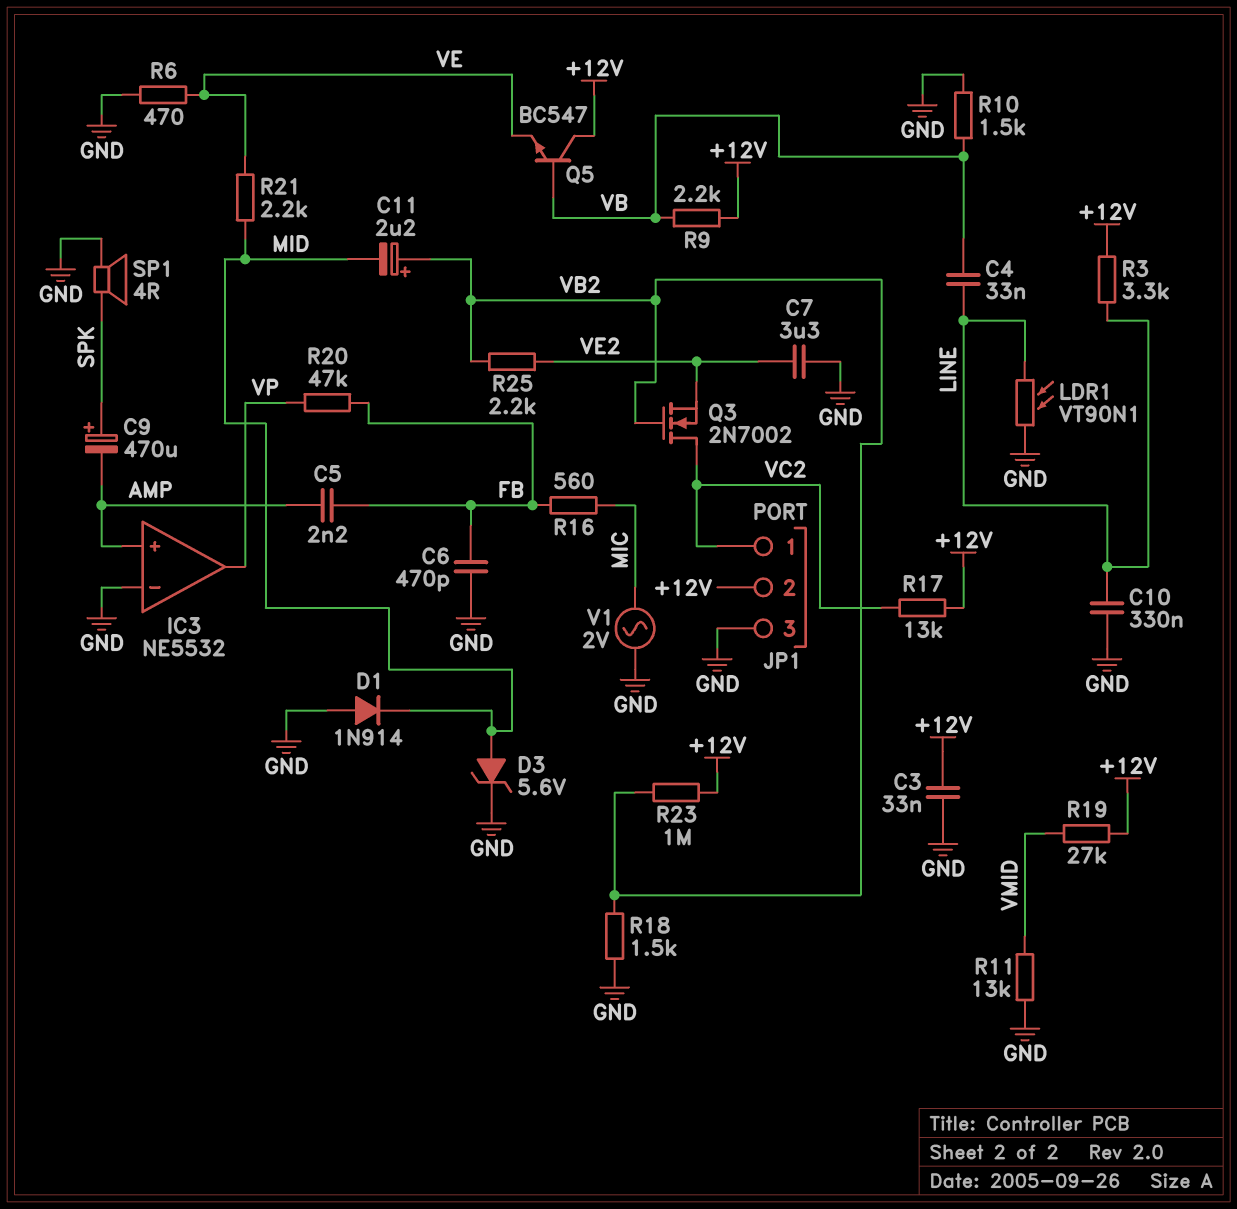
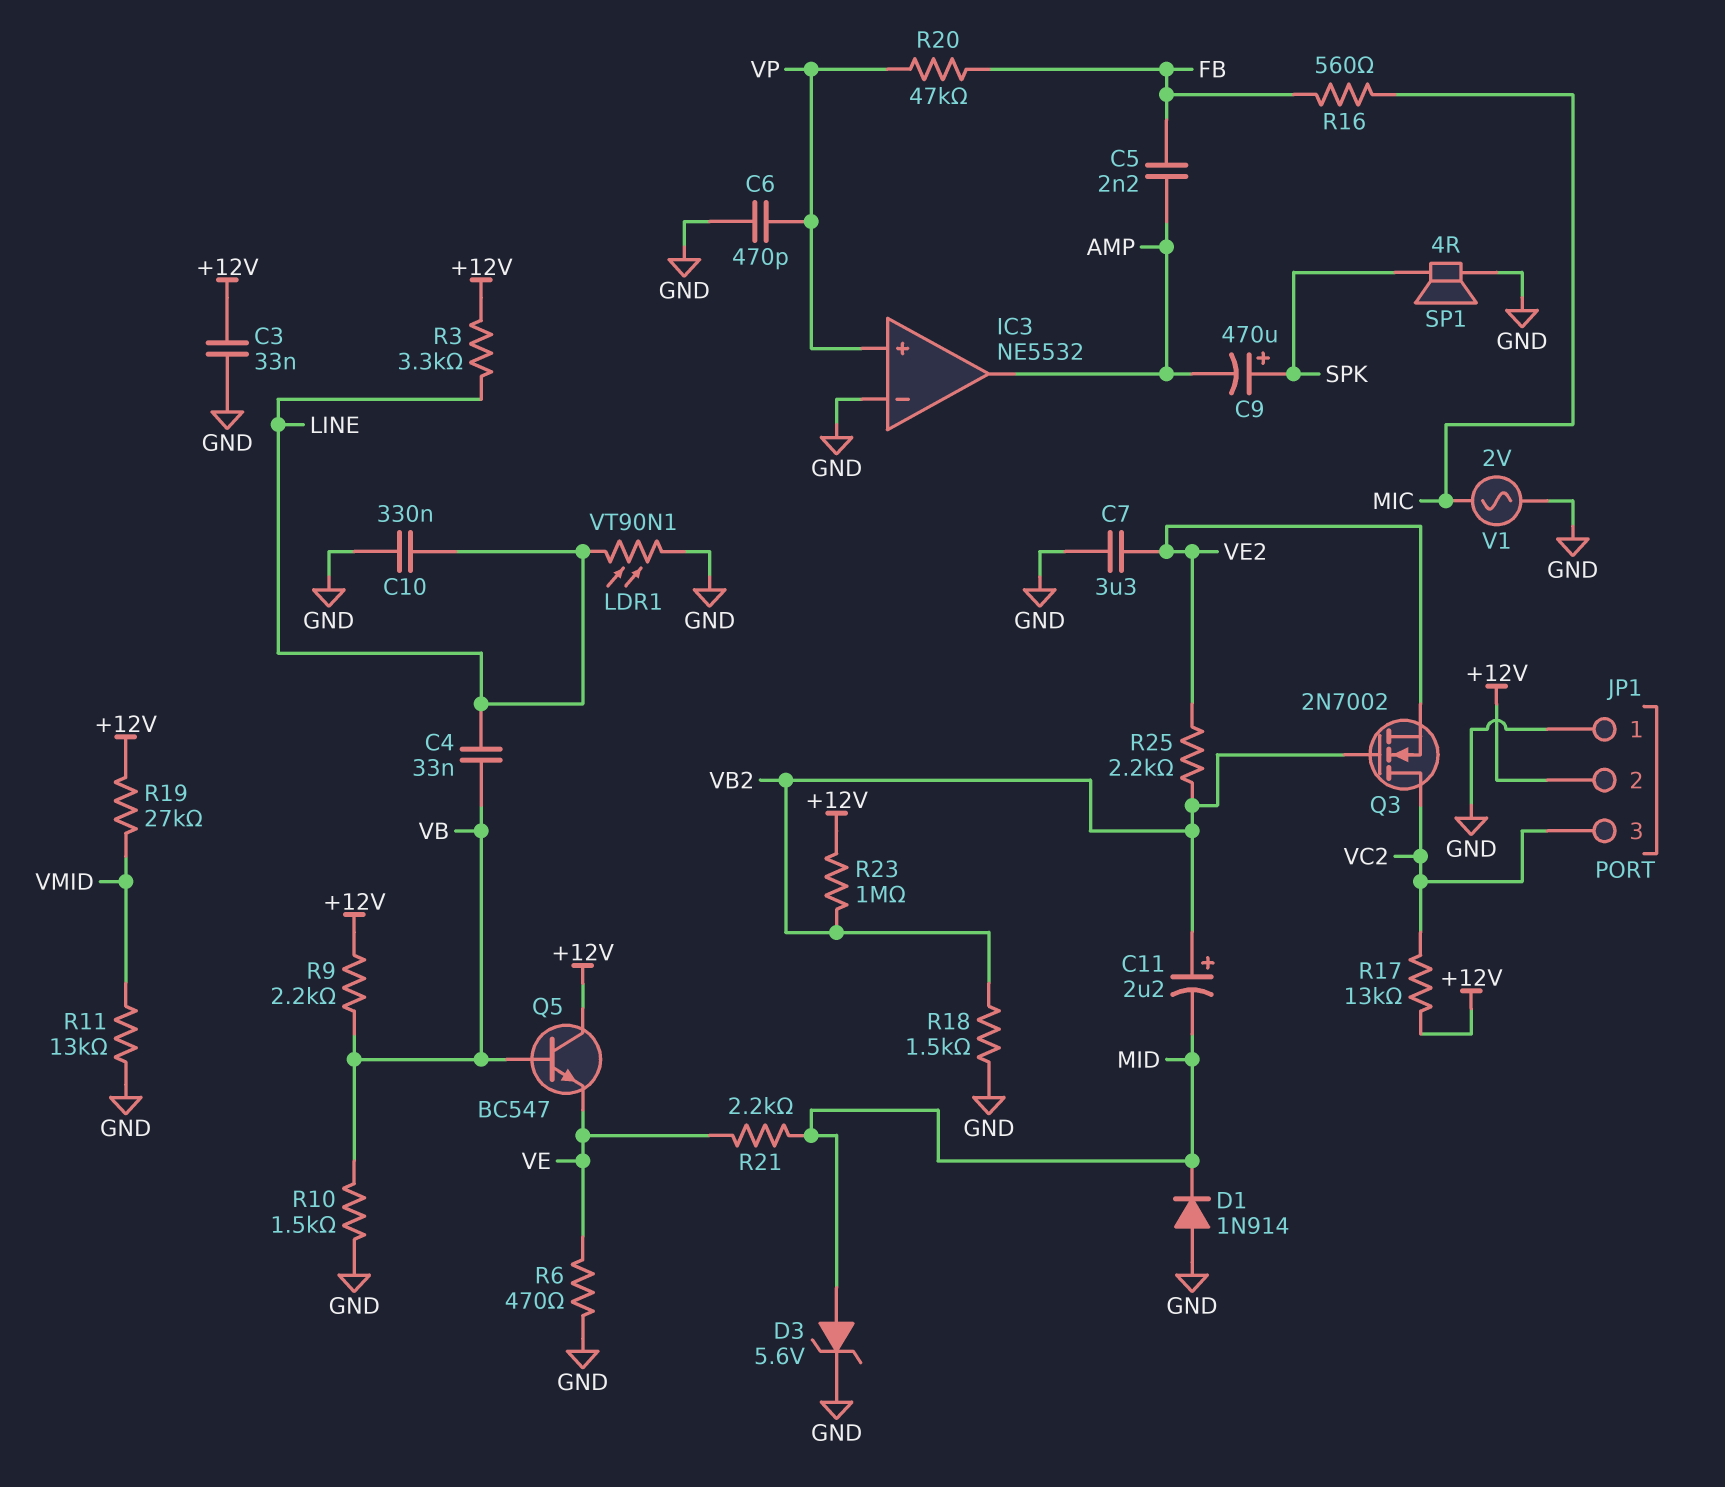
C6: 470pF (FB, GND) -> 470pF (GND, VP)
IC3 pin in+: AMP -> VP
IC3 pin out: VP -> AMP
JP1 pin 1: VC2 -> GND
JP1 pin 3: GND -> VC2

